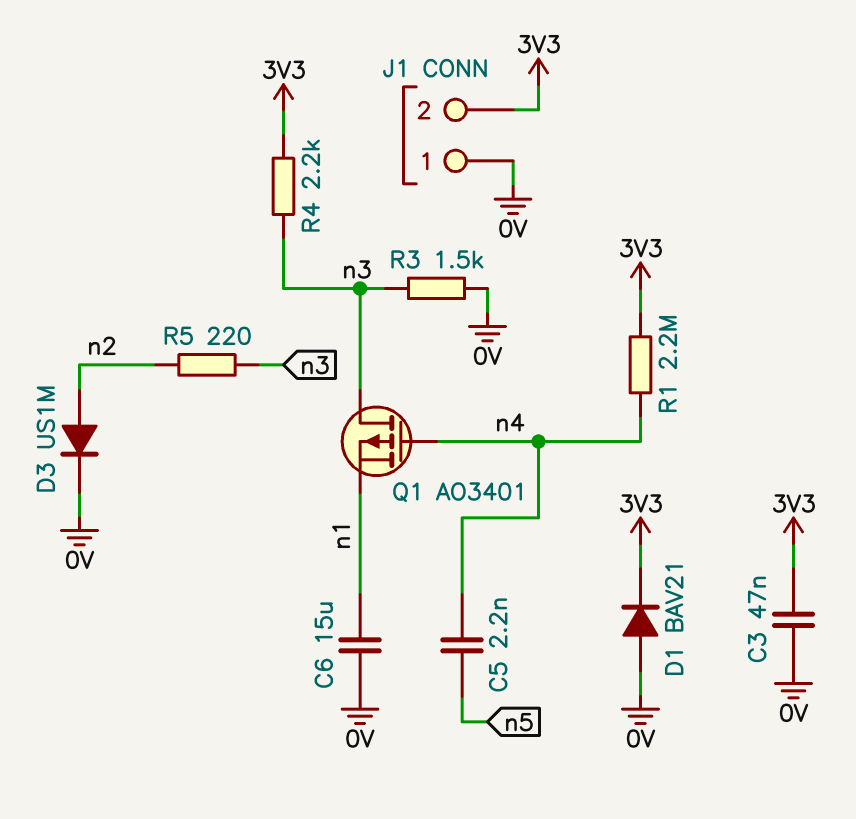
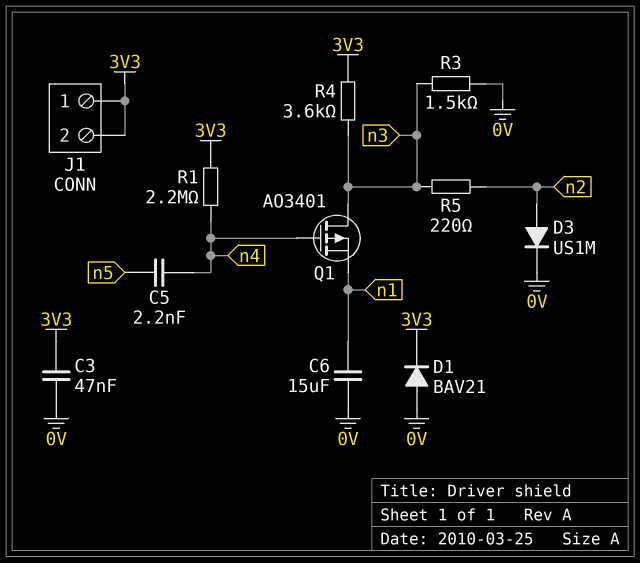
J1 pin 1: 0V -> 3V3
R4: 2.2k (3V3, n3) -> 3.6k (3V3, n3)

